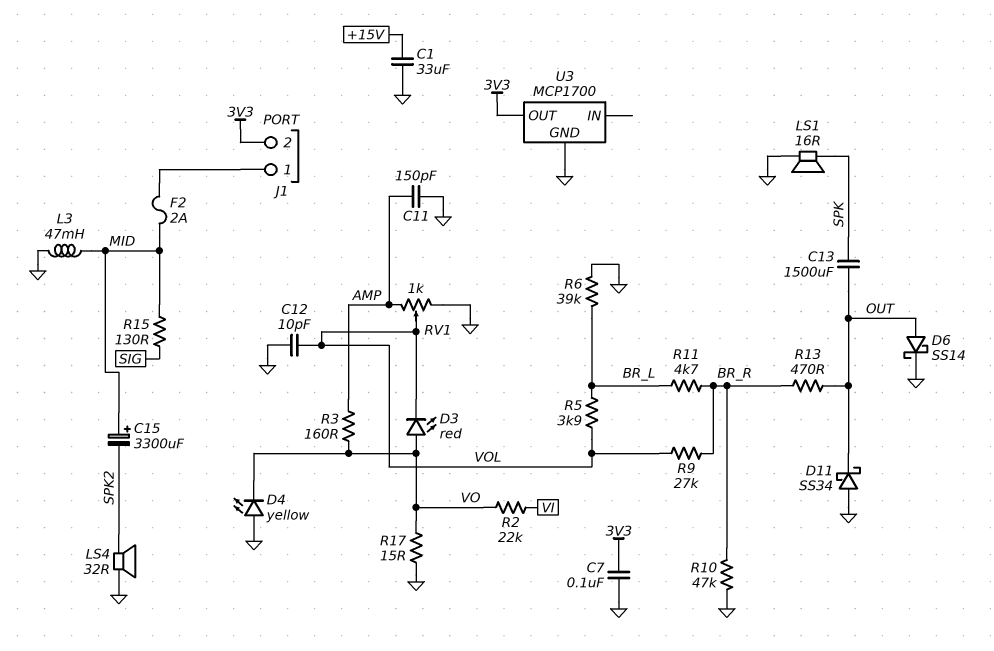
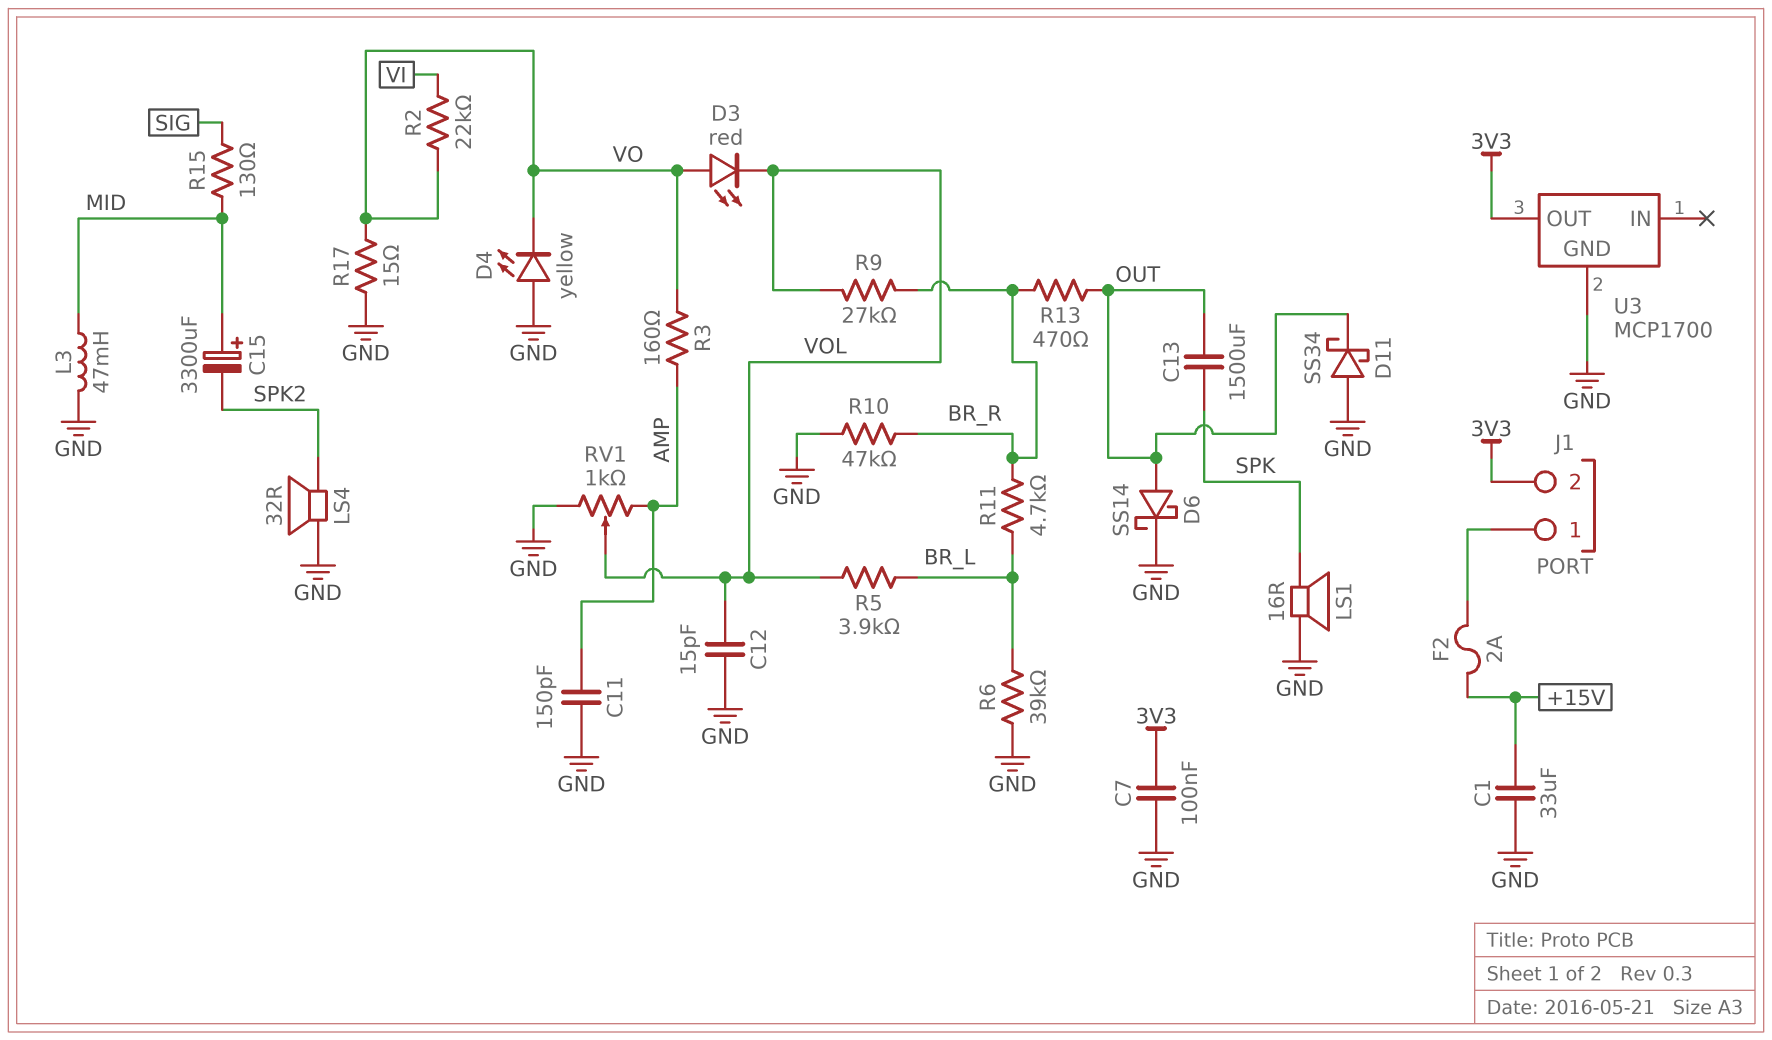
C12: 10pF (GND, VOL) -> 15pF (GND, VOL)
F2: 2A (J1/1, MID) -> 2A (+15V, J1/1)

